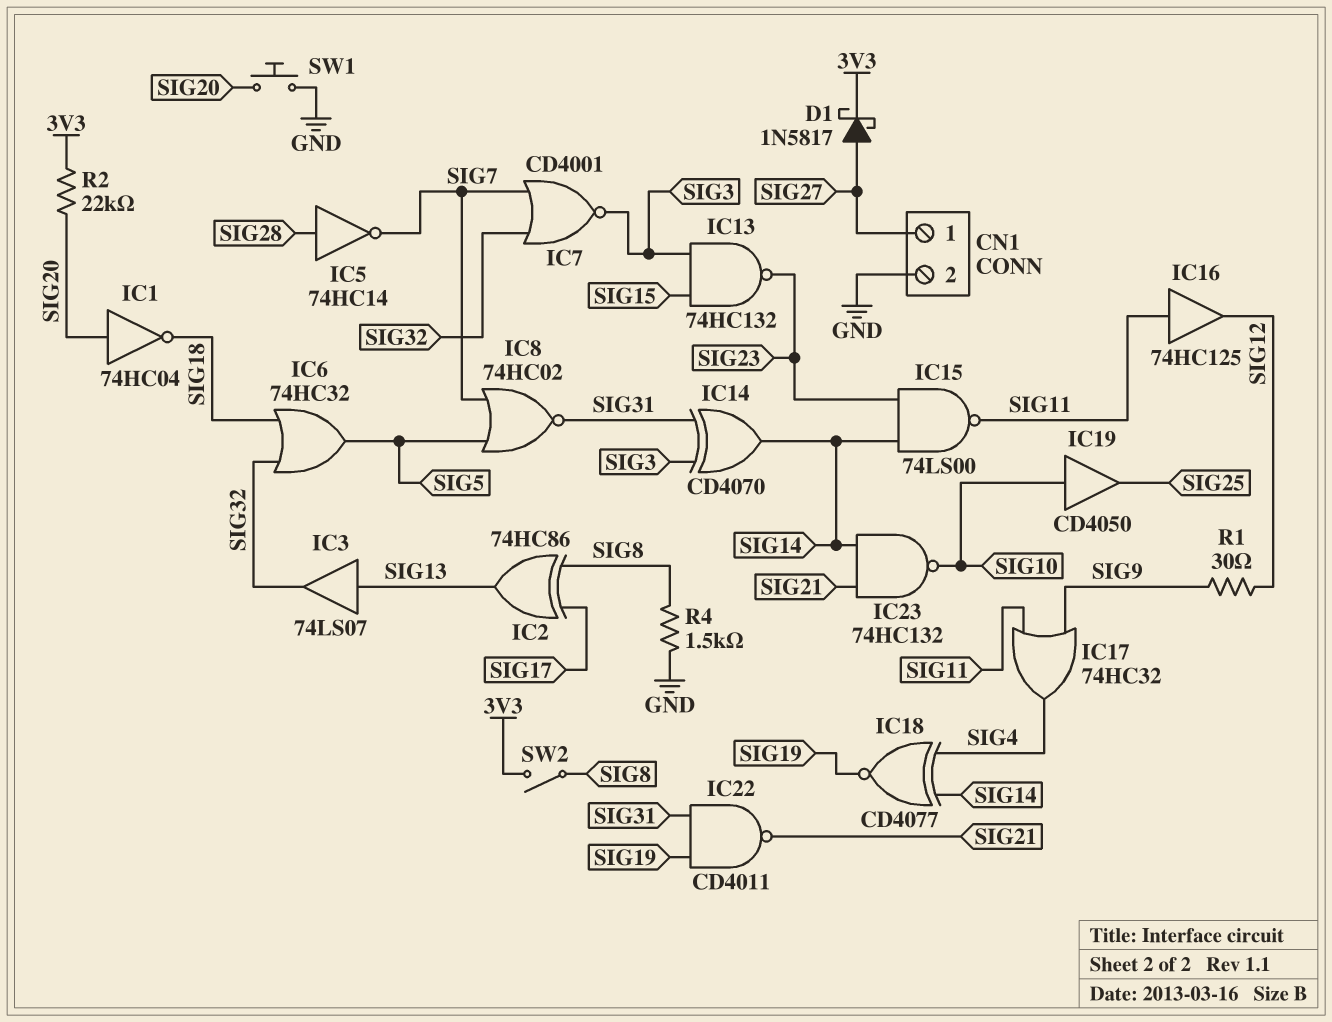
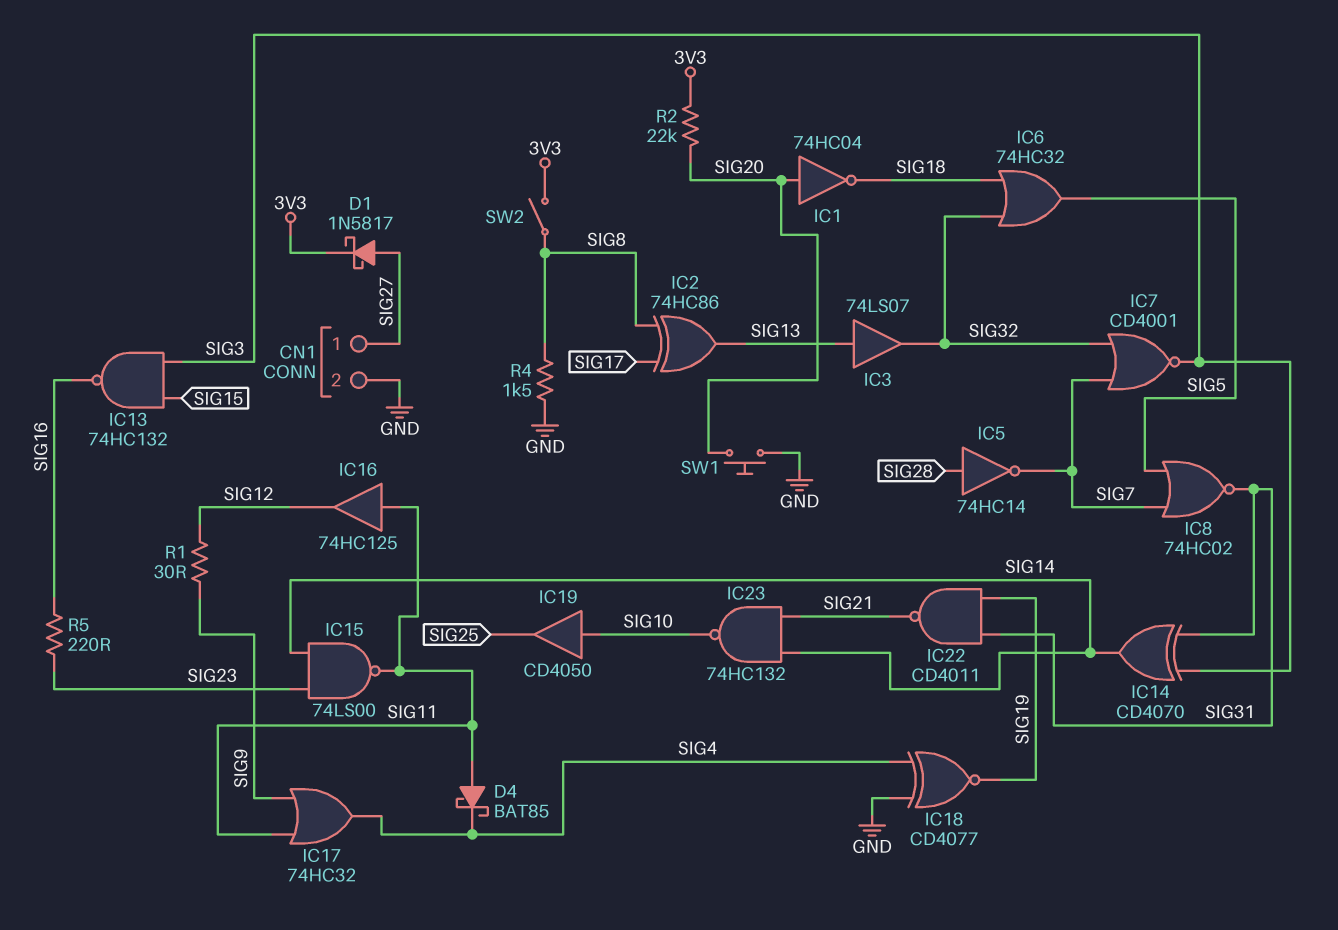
D4: none -> schottky BAT85 (A SIG11, K SIG4)
IC13: NAND 74HC132 (in SIG3, in SIG15, out SIG23) -> NAND 74HC132 (in SIG3, in SIG15, out SIG16)
IC18: XNOR CD4077 (in SIG4, in SIG14, out SIG19) -> XNOR CD4077 (in GND, in SIG4, out SIG19)
R5: none -> 220 (SIG16, SIG23)

